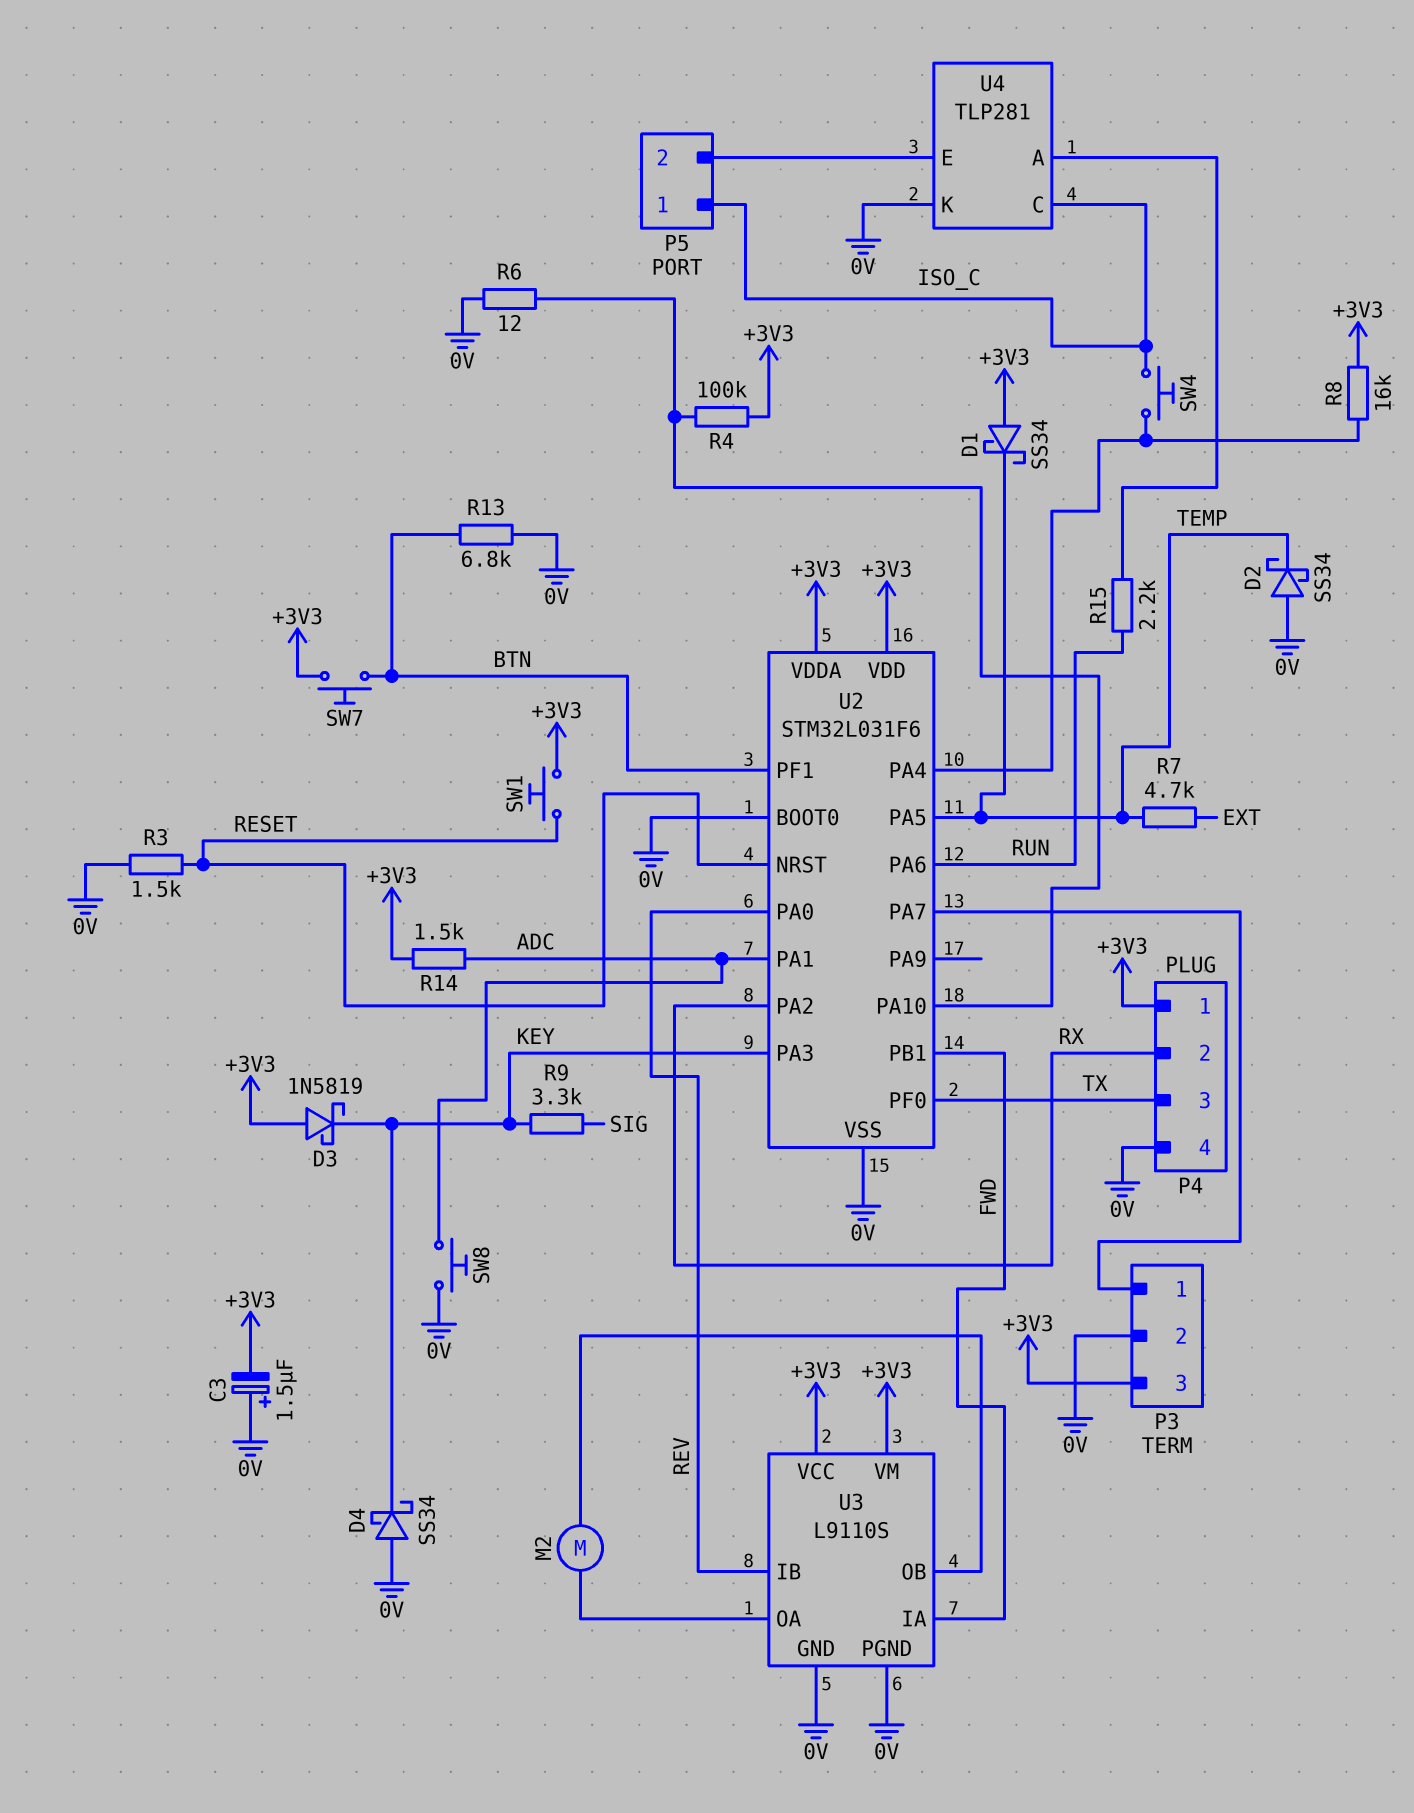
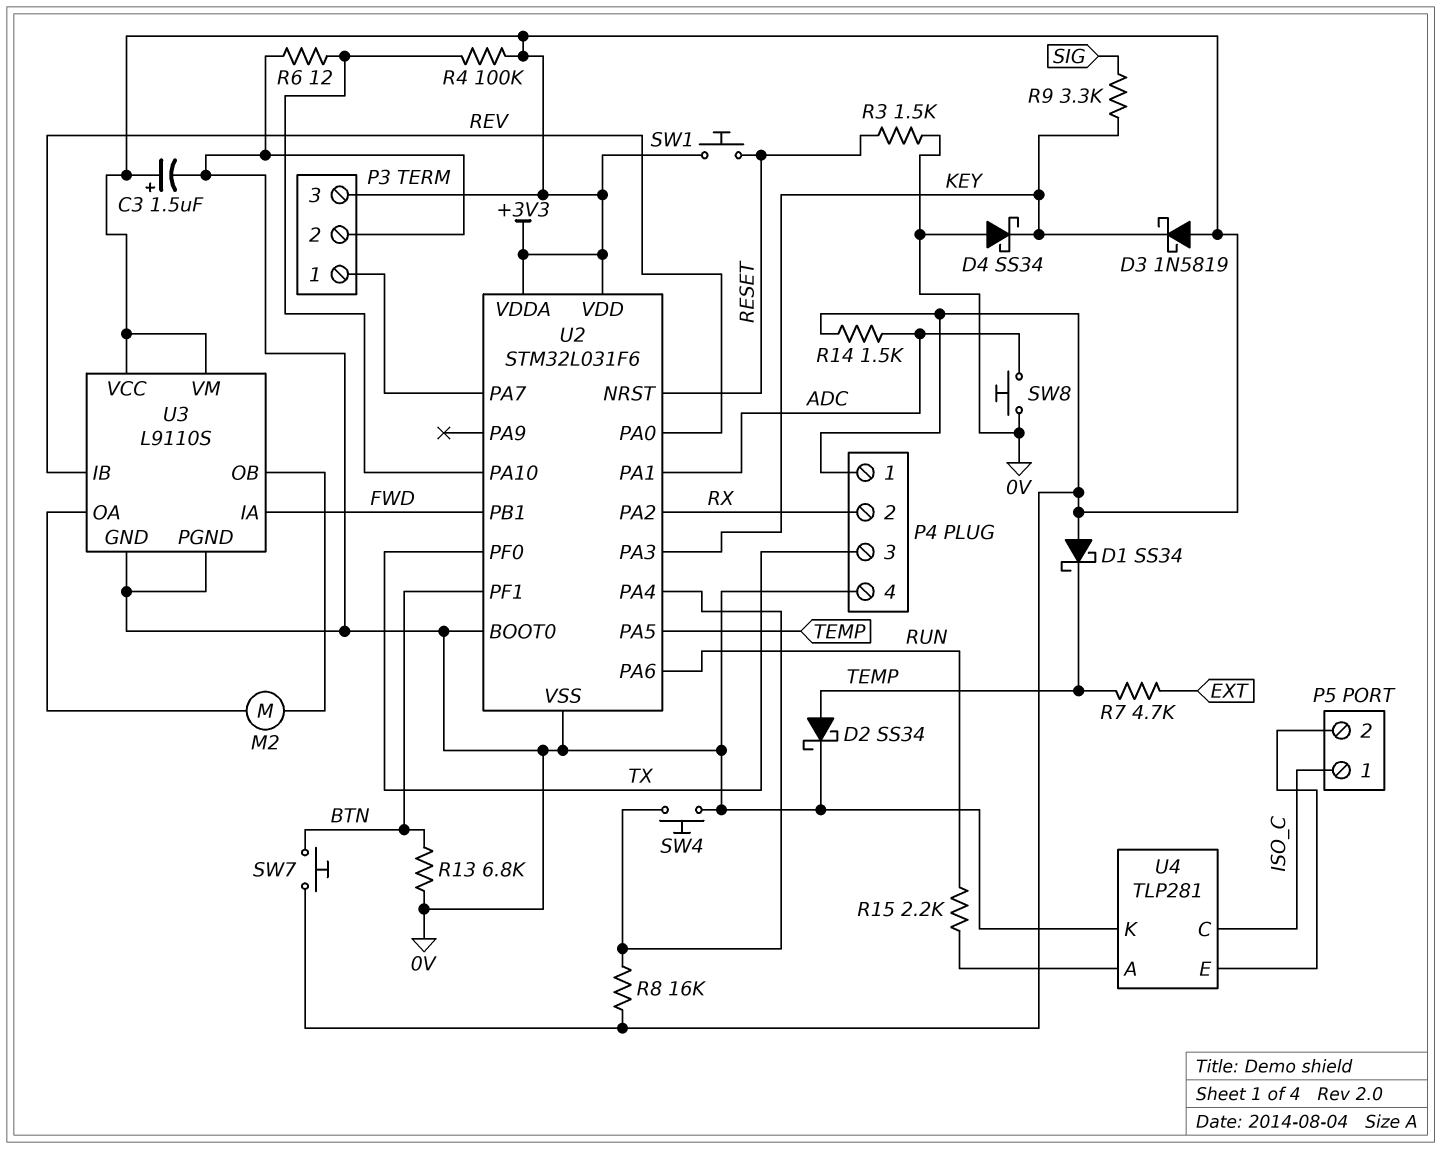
C3: 1.5uF (plus 0V, minus +3V3) -> 1.5uF (plus +3V3, minus 0V)
D2: schottky SS34 (A 0V, K TEMP) -> schottky SS34 (A TEMP, K 0V)
SW4: button (ISO_C, U2/PA4) -> button (0V, U2/PA4)

